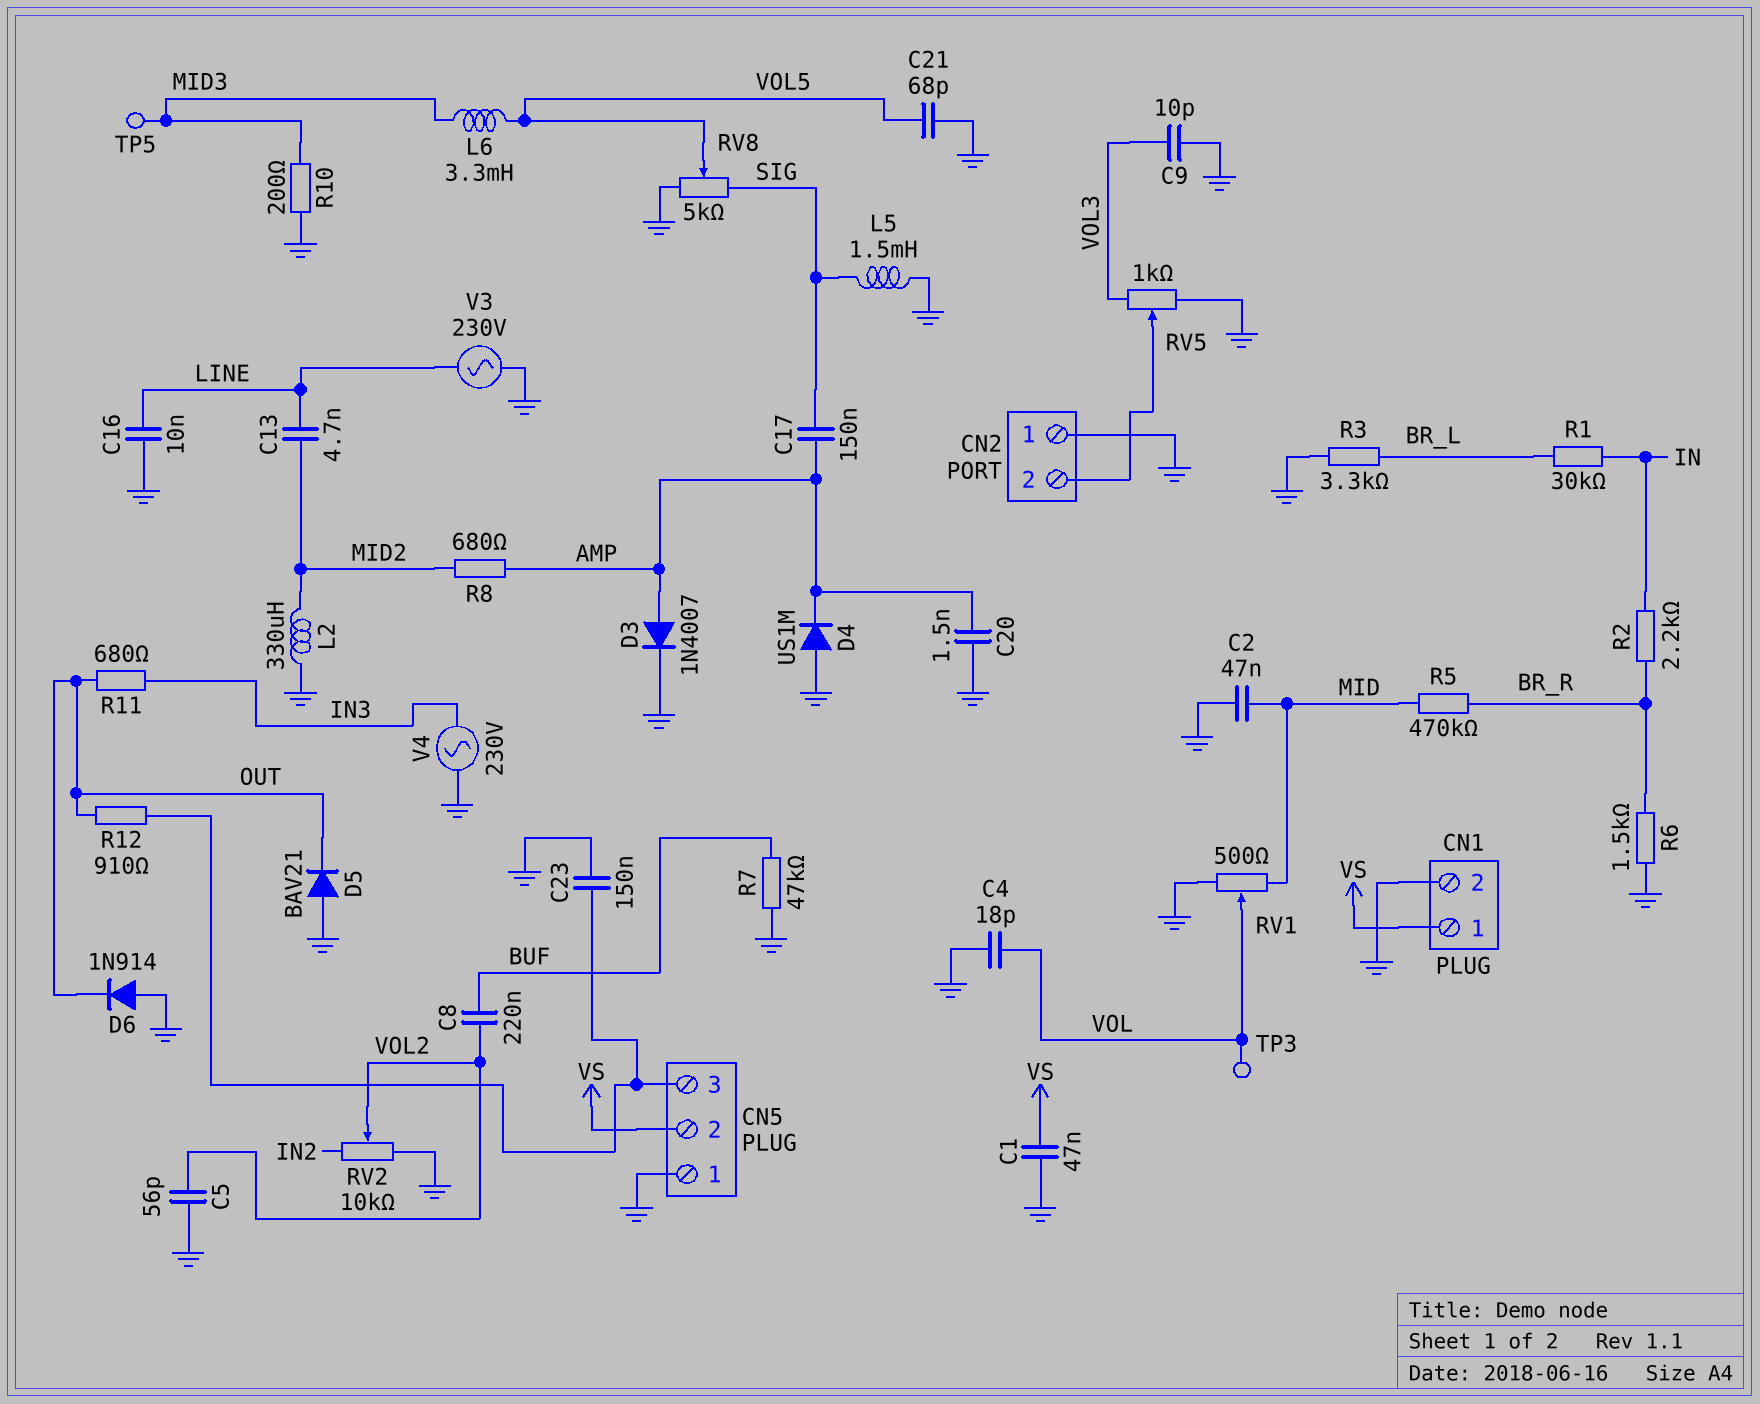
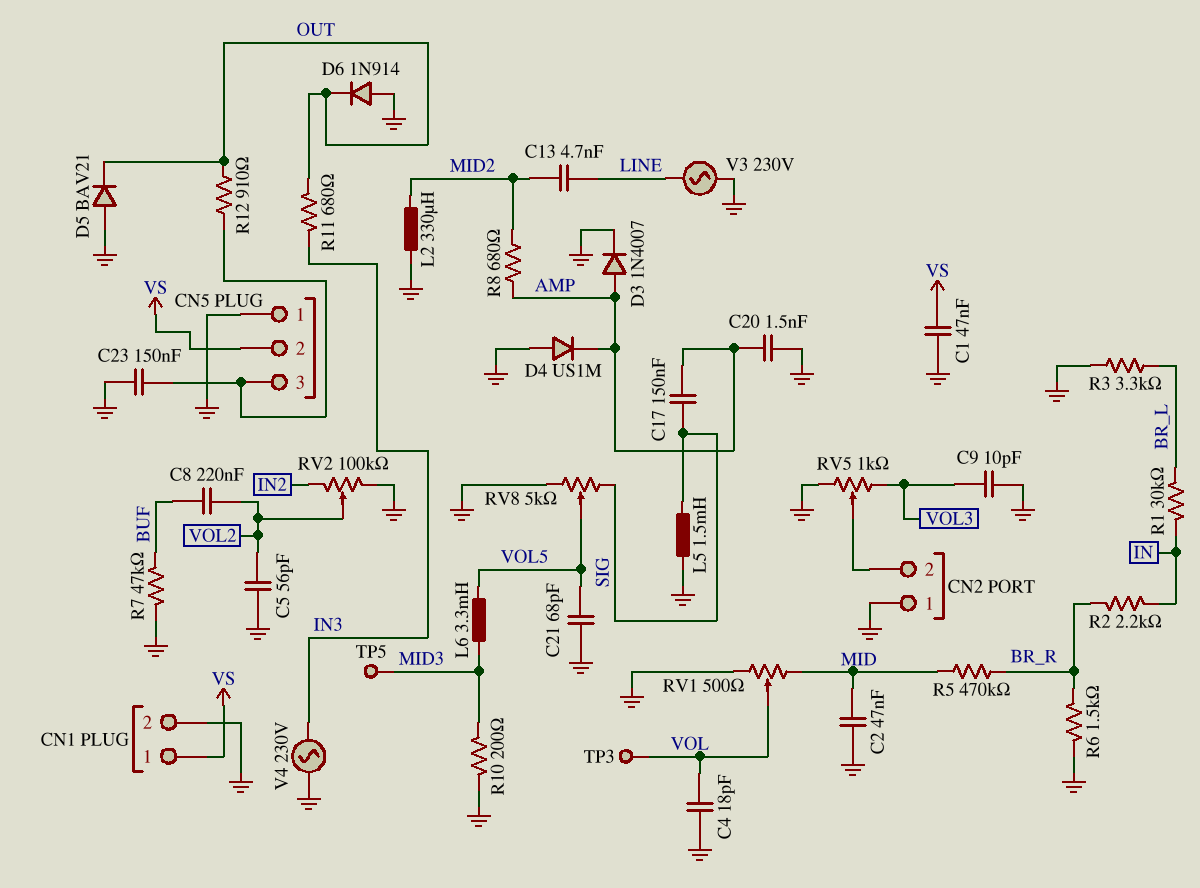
C16: 10nF (GND, LINE) -> none
RV2: 10k (GND, IN2, wiper VOL2) -> 100k (GND, IN2, wiper VOL2)

